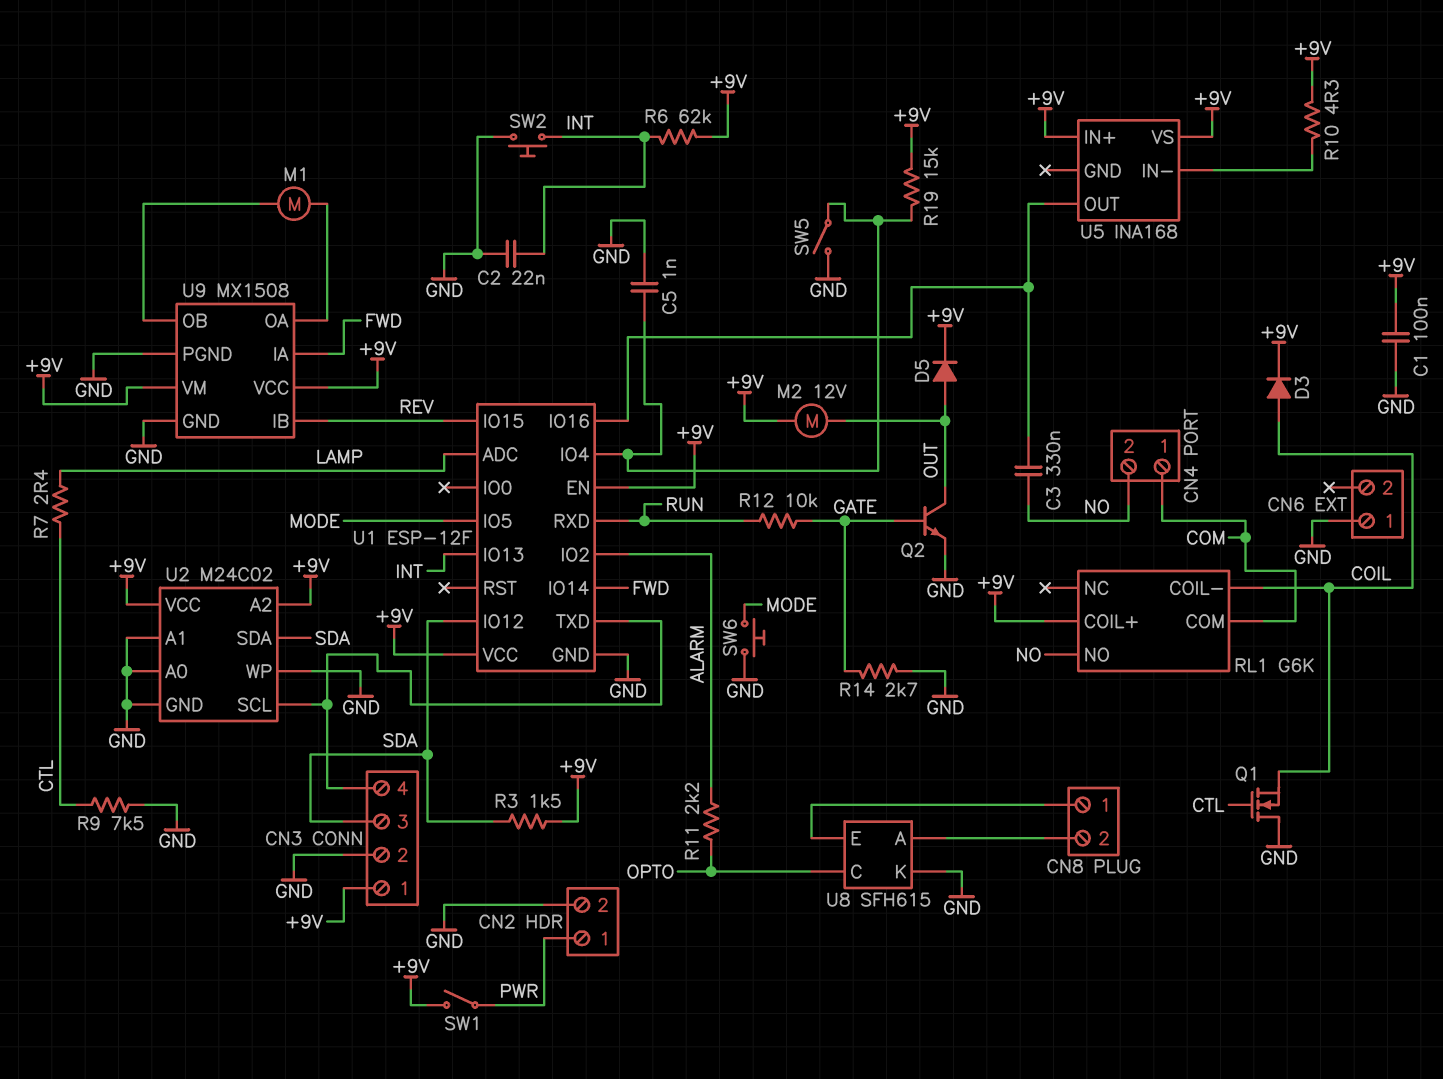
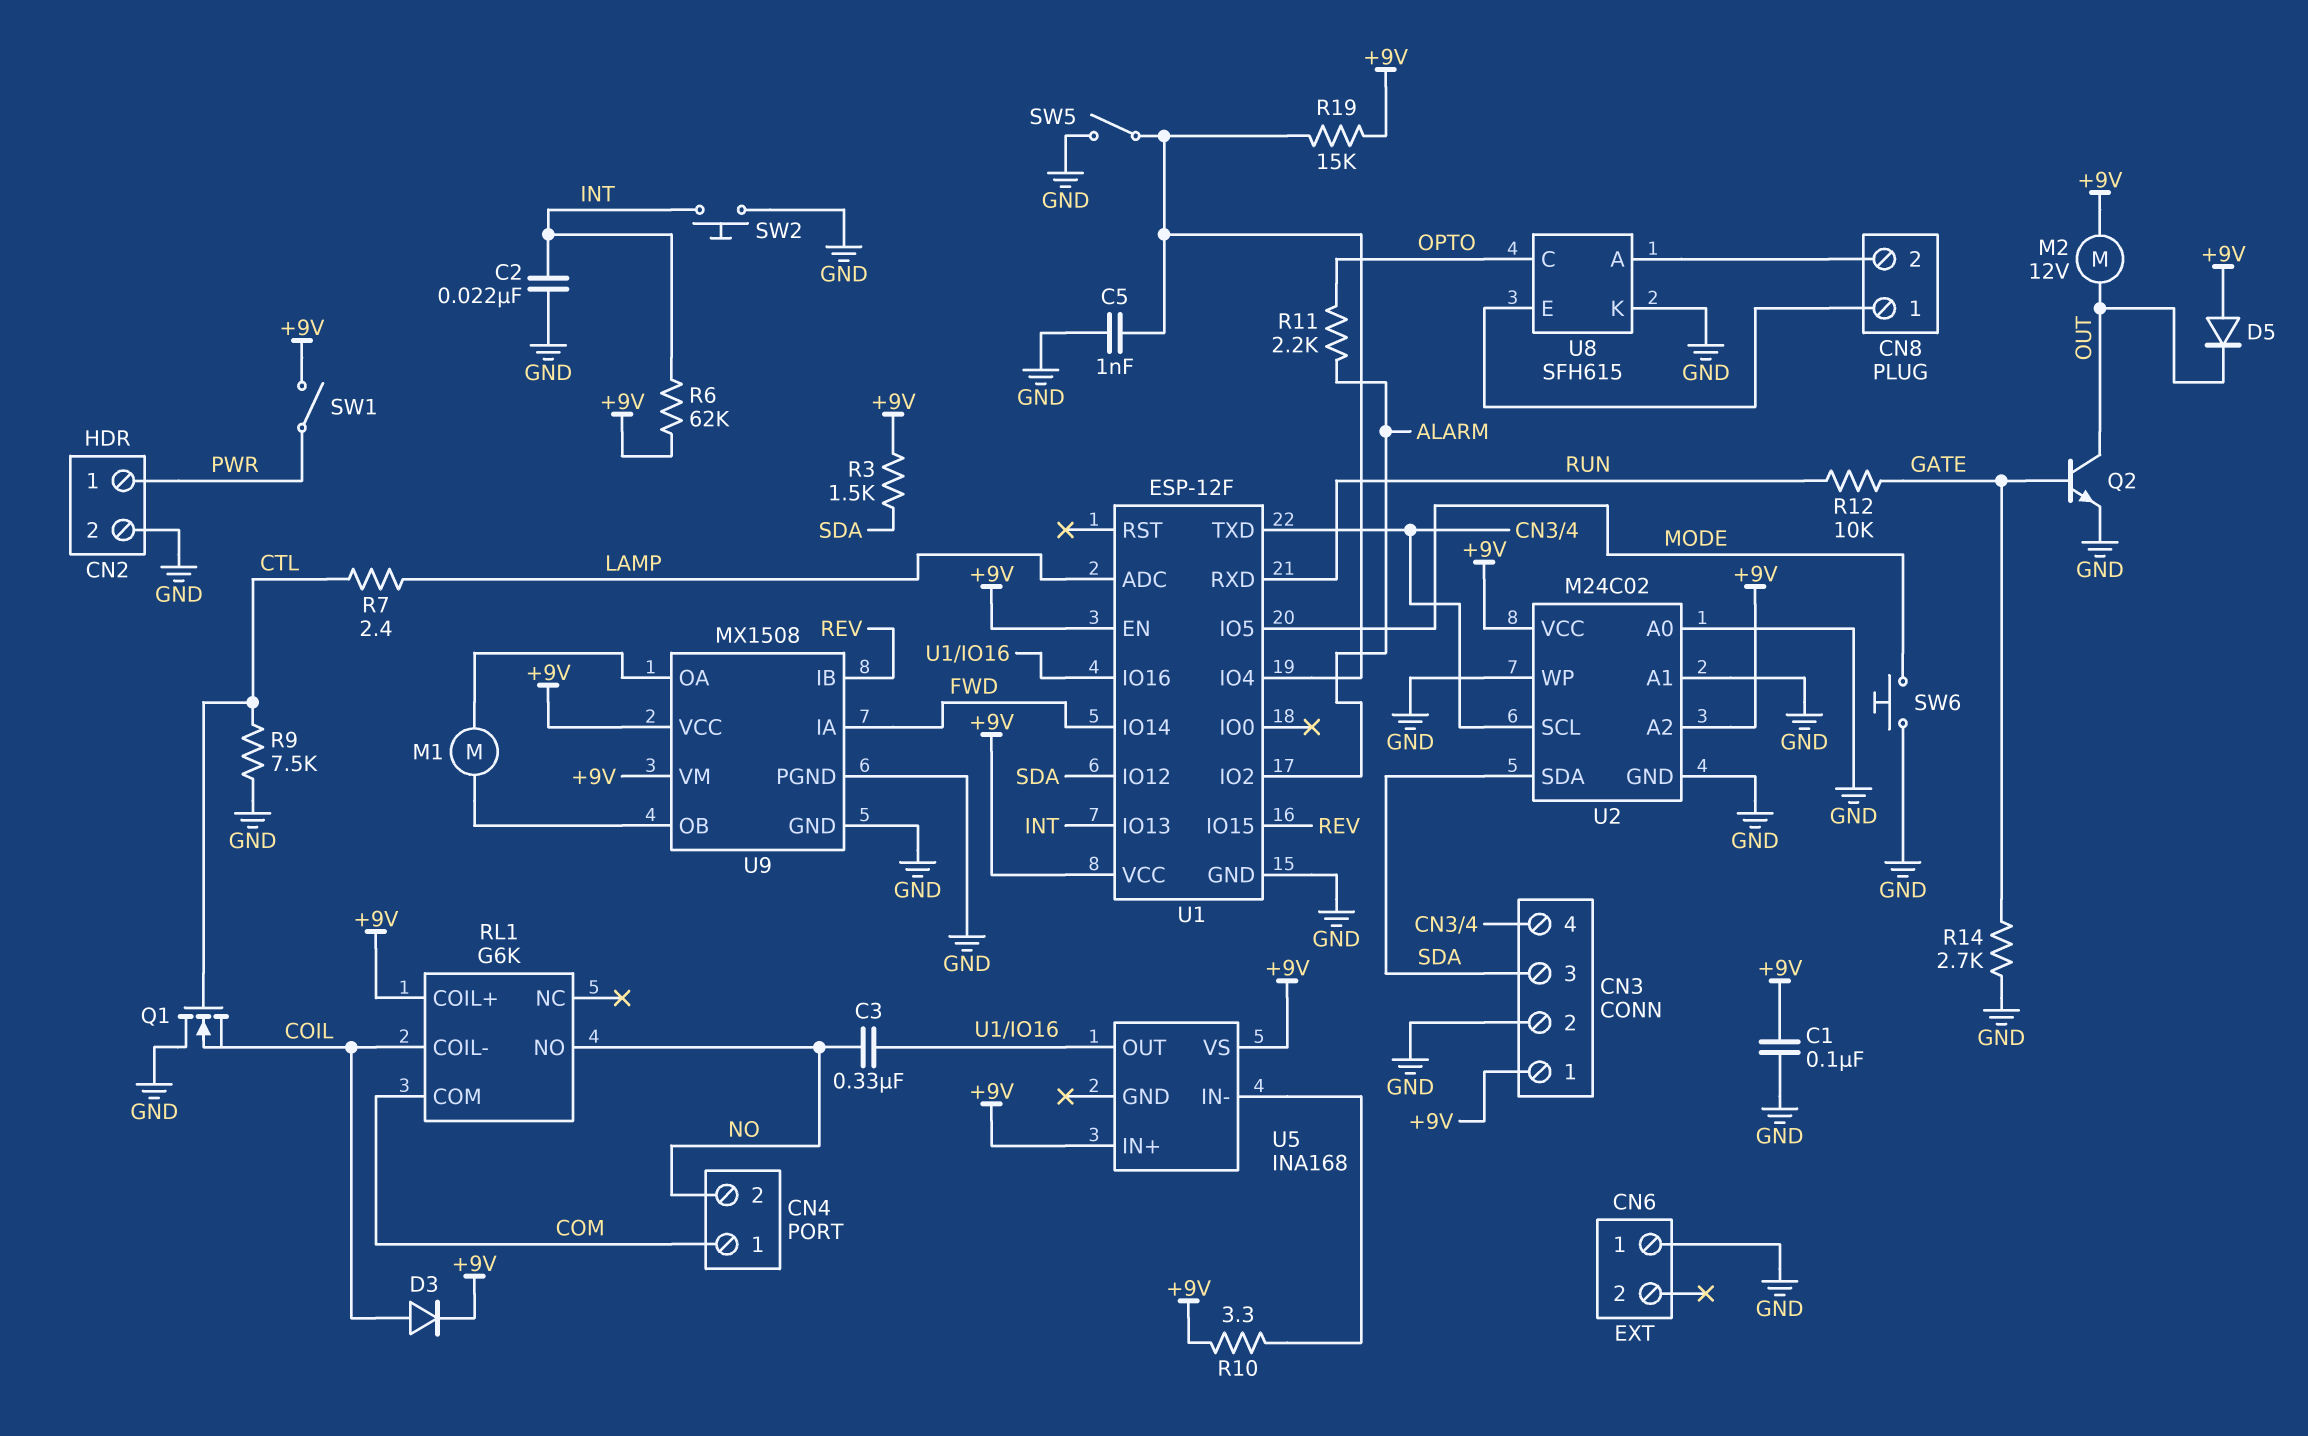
D5: diode (A OUT, K +9V) -> diode (A +9V, K OUT)
R10: 4.3 (+9V, U5/IN-) -> 3.3 (+9V, U5/IN-)

